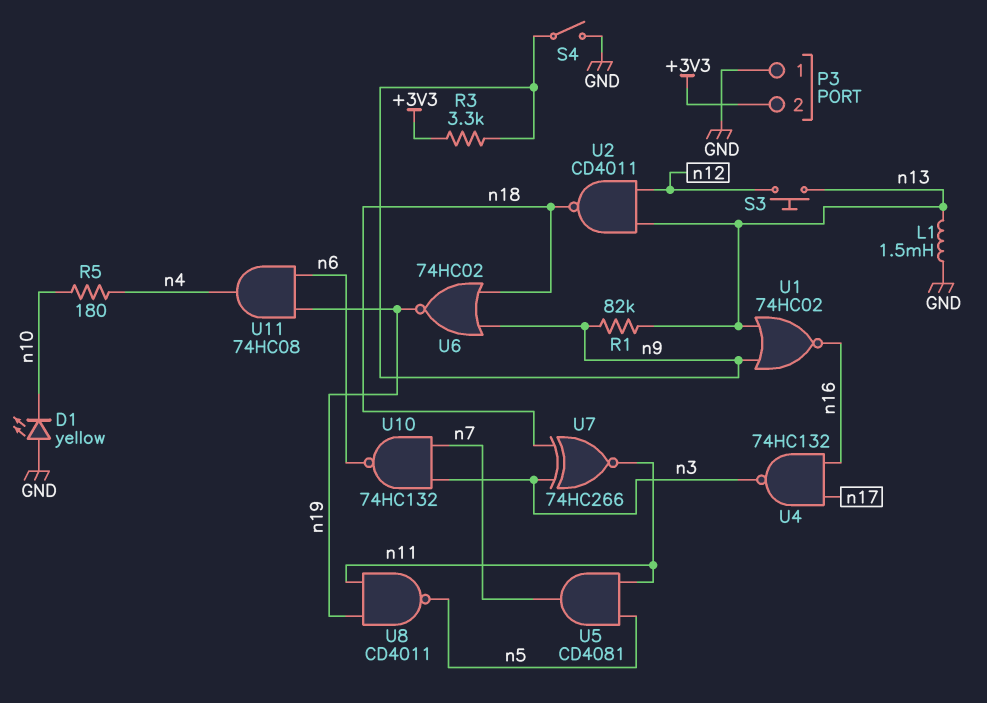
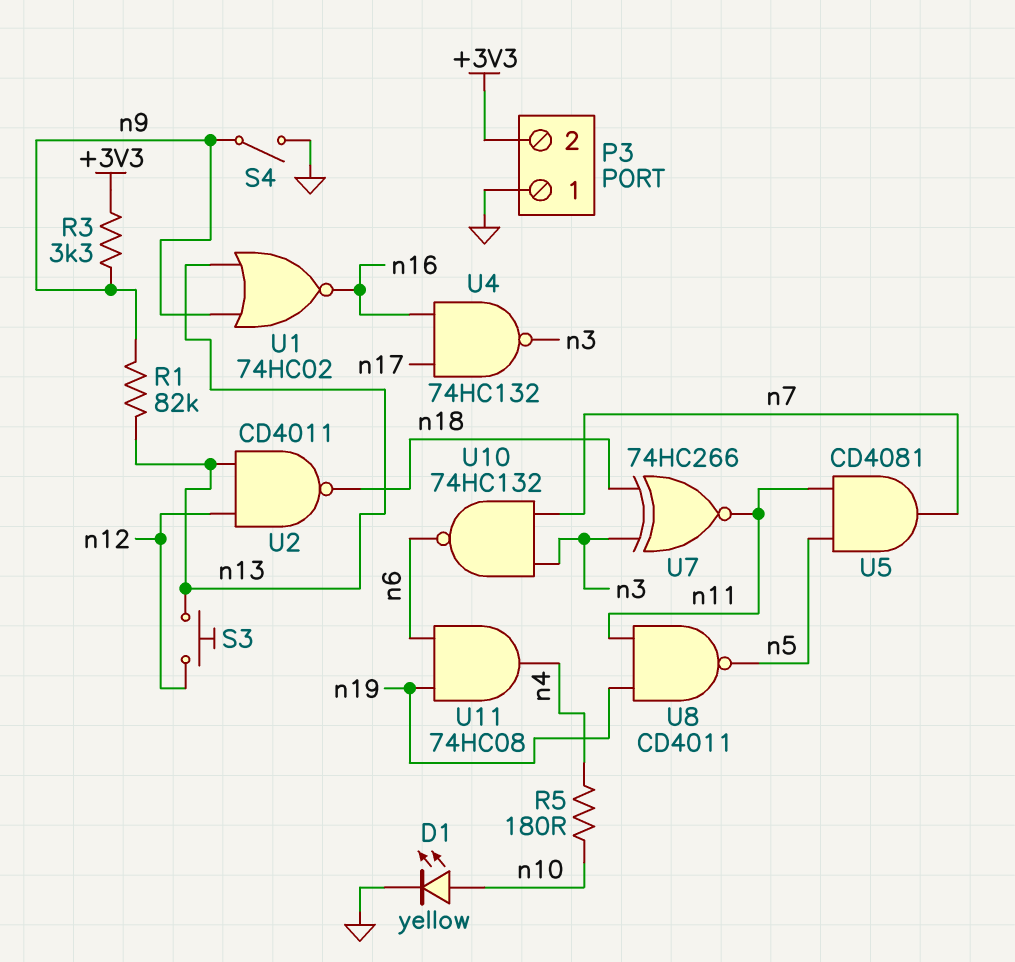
D1: LED yellow (A GND, K n10) -> LED yellow (A n10, K GND)
L1: 1.5mH (GND, n13) -> none
U6: NOR 74HC02 (in n9, in n18, out n19) -> none

